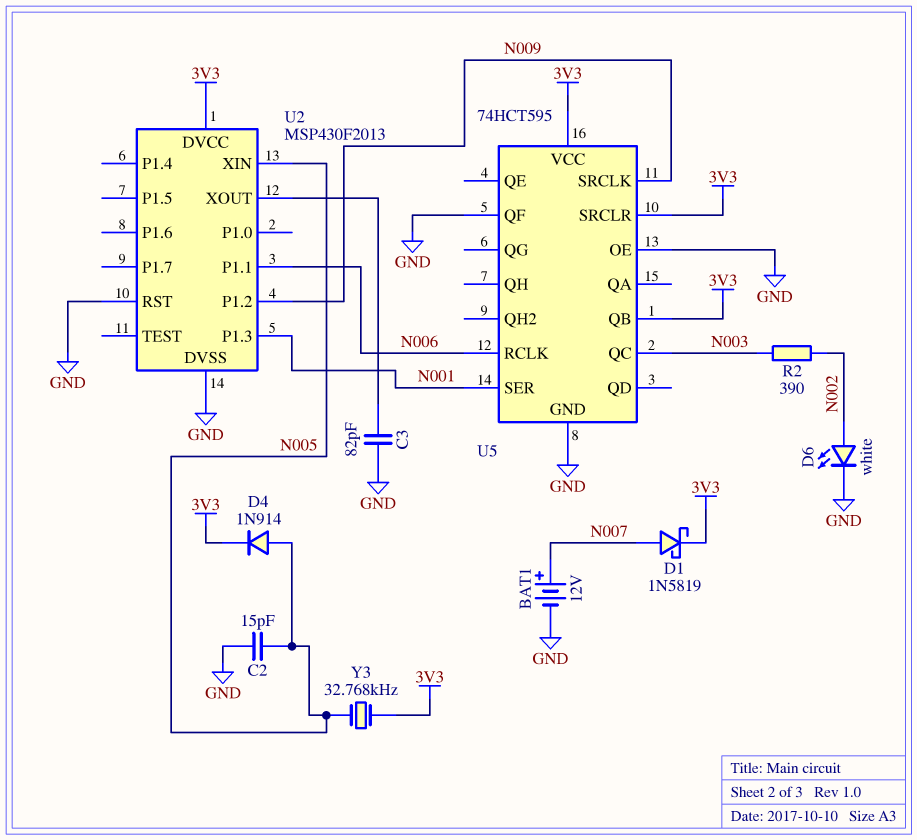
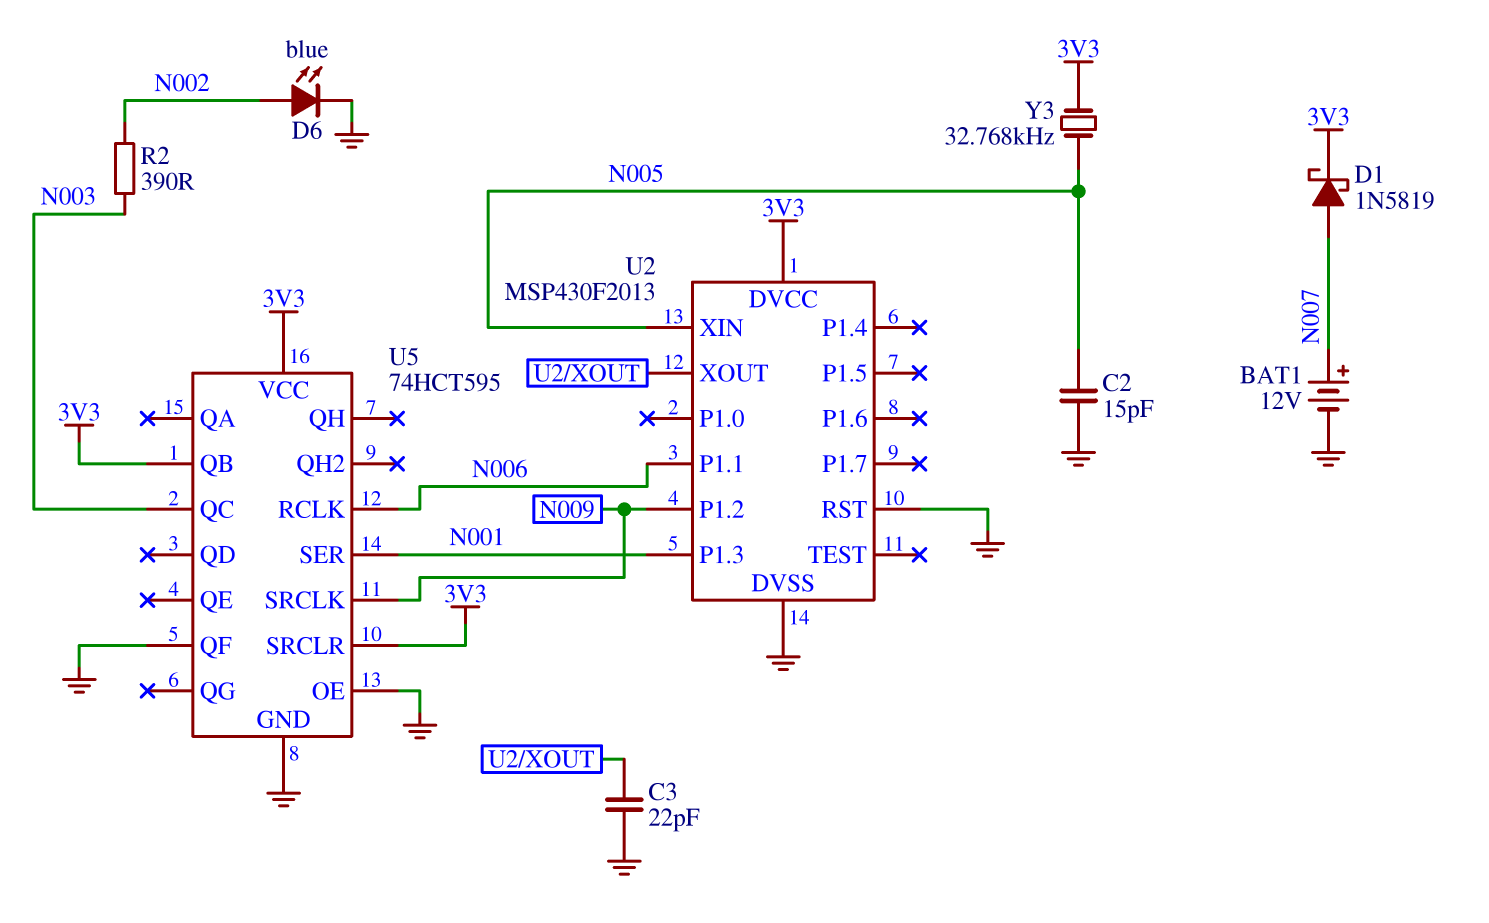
C3: 82pF (GND, U2/XOUT) -> 22pF (GND, U2/XOUT)
D4: diode 1N914 (A N005, K 3V3) -> none
D6: LED white (A N002, K GND) -> LED blue (A N002, K GND)

